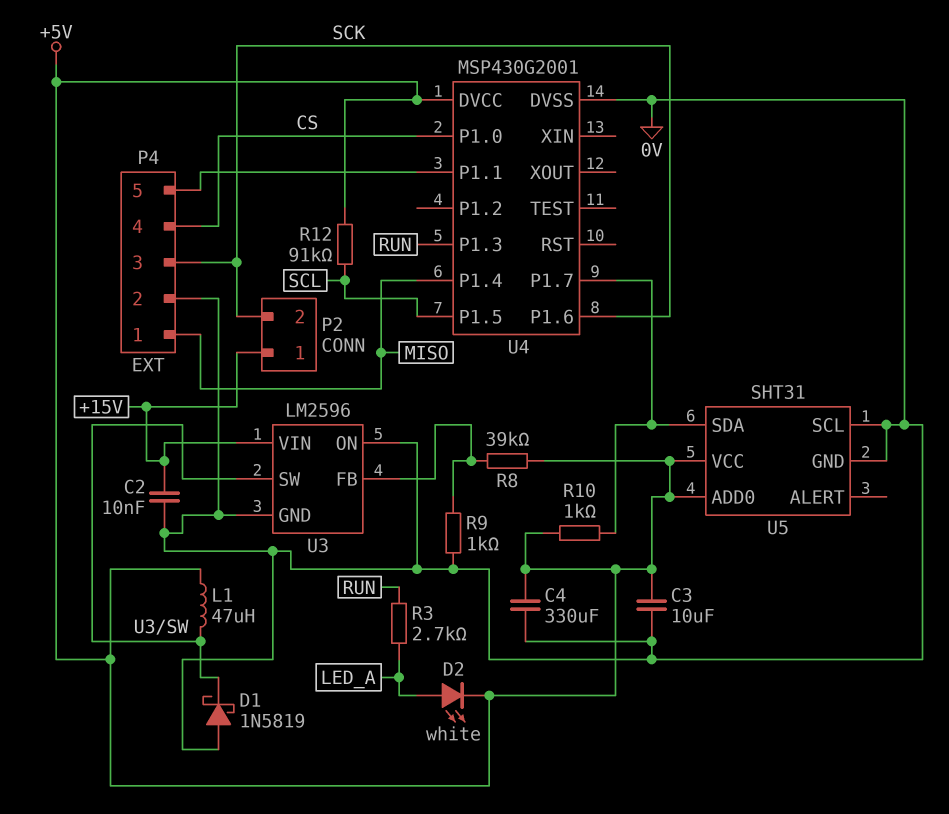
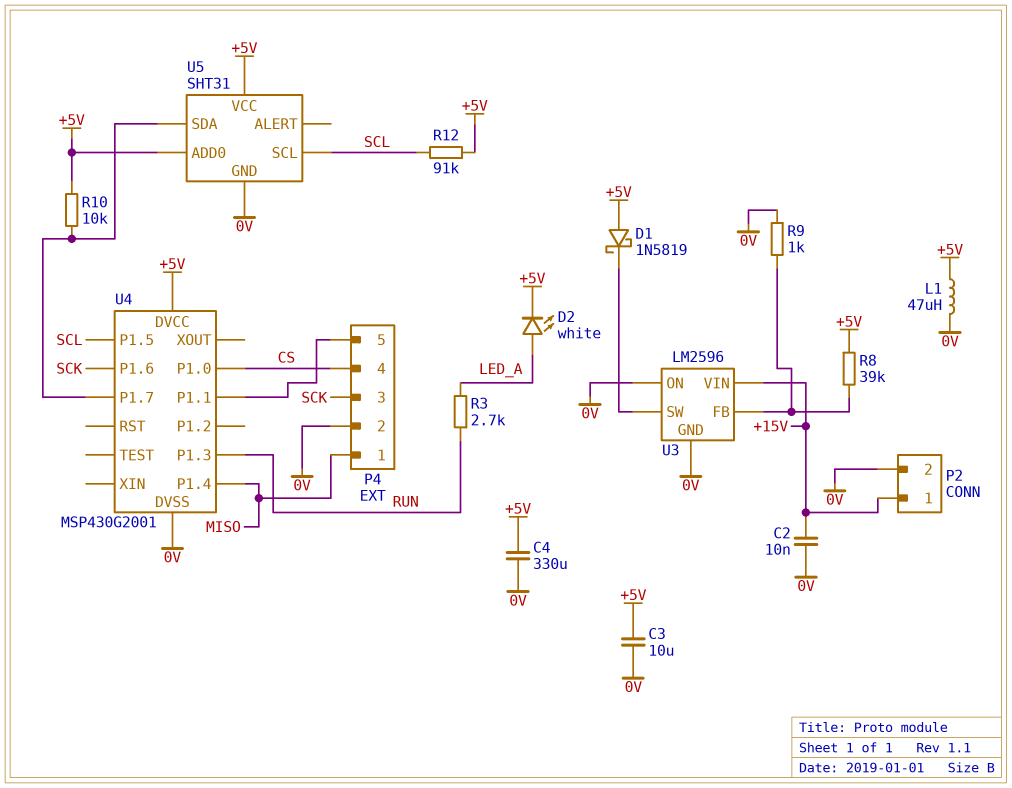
D1: schottky 1N5819 (A 0V, K U3/SW) -> schottky 1N5819 (A +5V, K U3/SW)
L1: 47uH (+5V, U3/SW) -> 47uH (+5V, 0V)
P2 pin 2: SCK -> 0V
R10: 1k (+5V, U4/P1.7) -> 10k (+5V, U4/P1.7)
U5 pin SCL: 0V -> SCL

